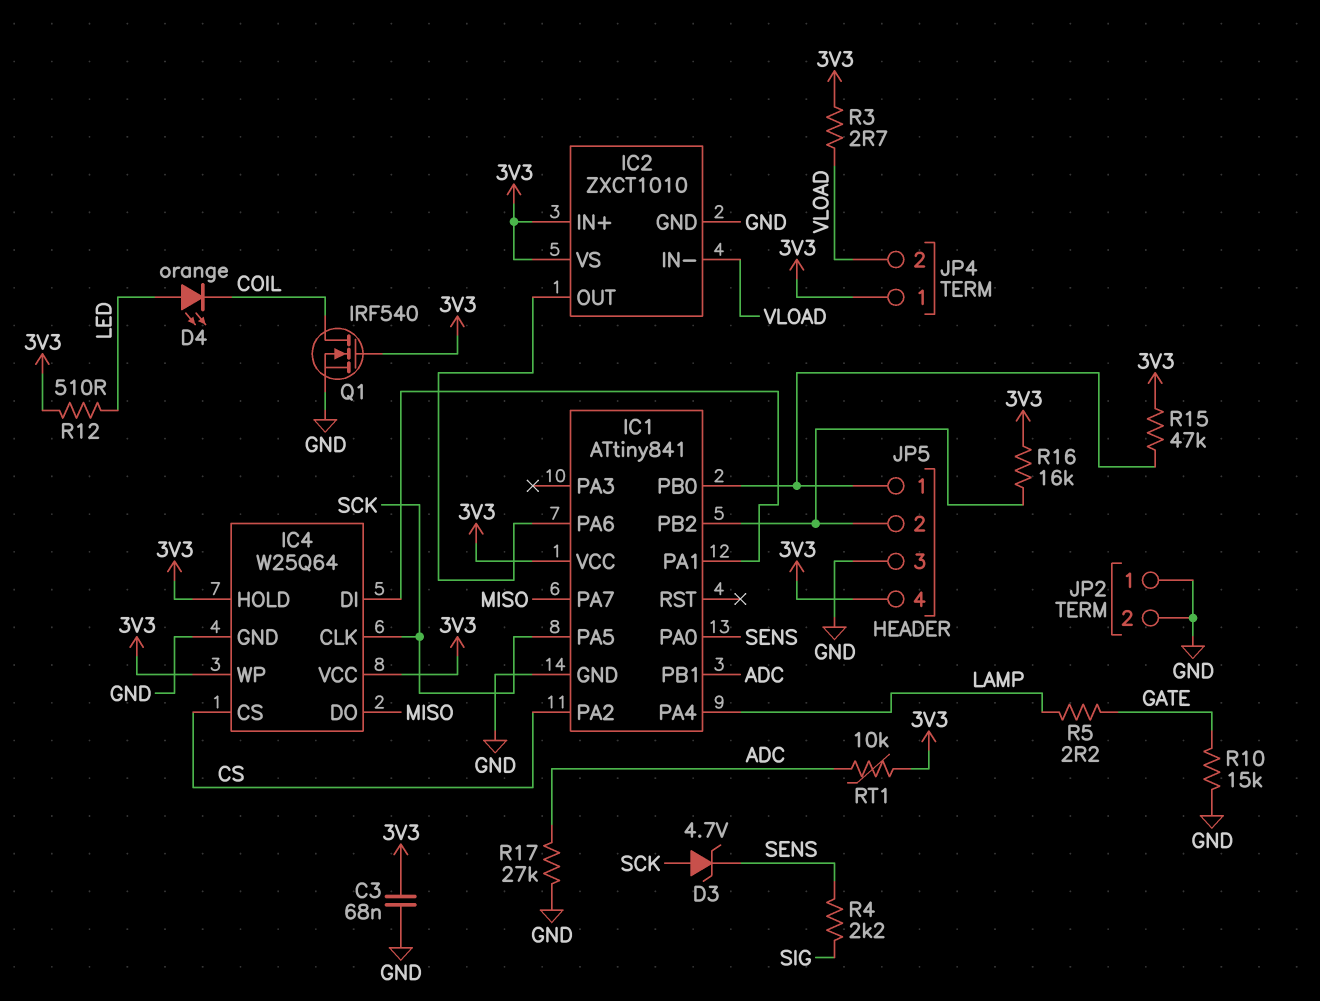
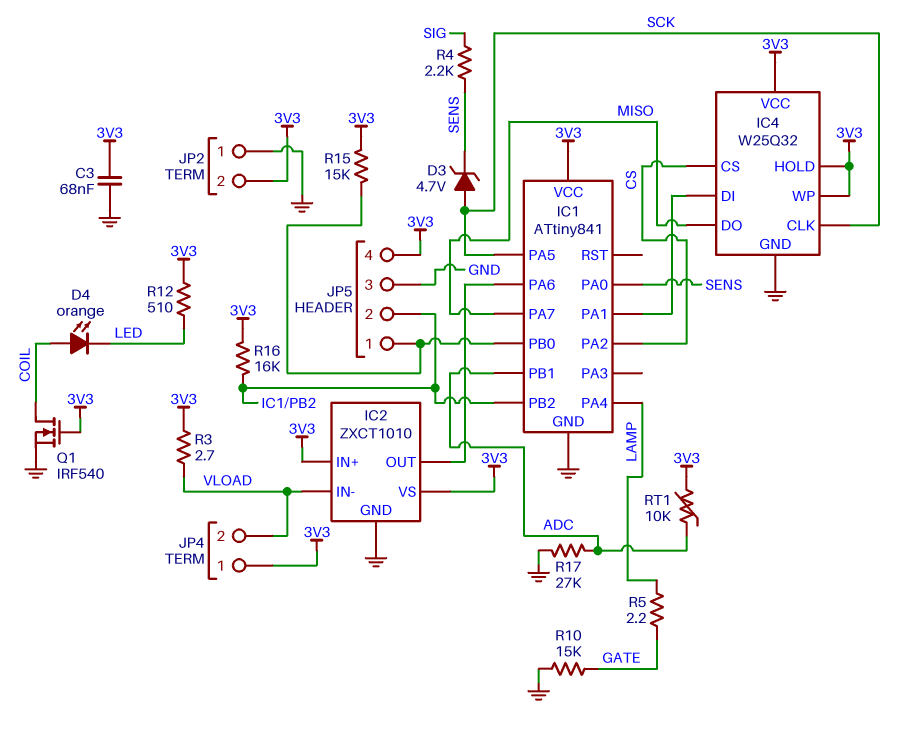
D4: LED orange (A LED, K COIL) -> LED orange (A COIL, K LED)
IC4: W25Q64 -> W25Q32
JP2 pin 2: GND -> 3V3
R15: 47k (3V3, IC1/PB0) -> 15k (3V3, IC1/PB0)

